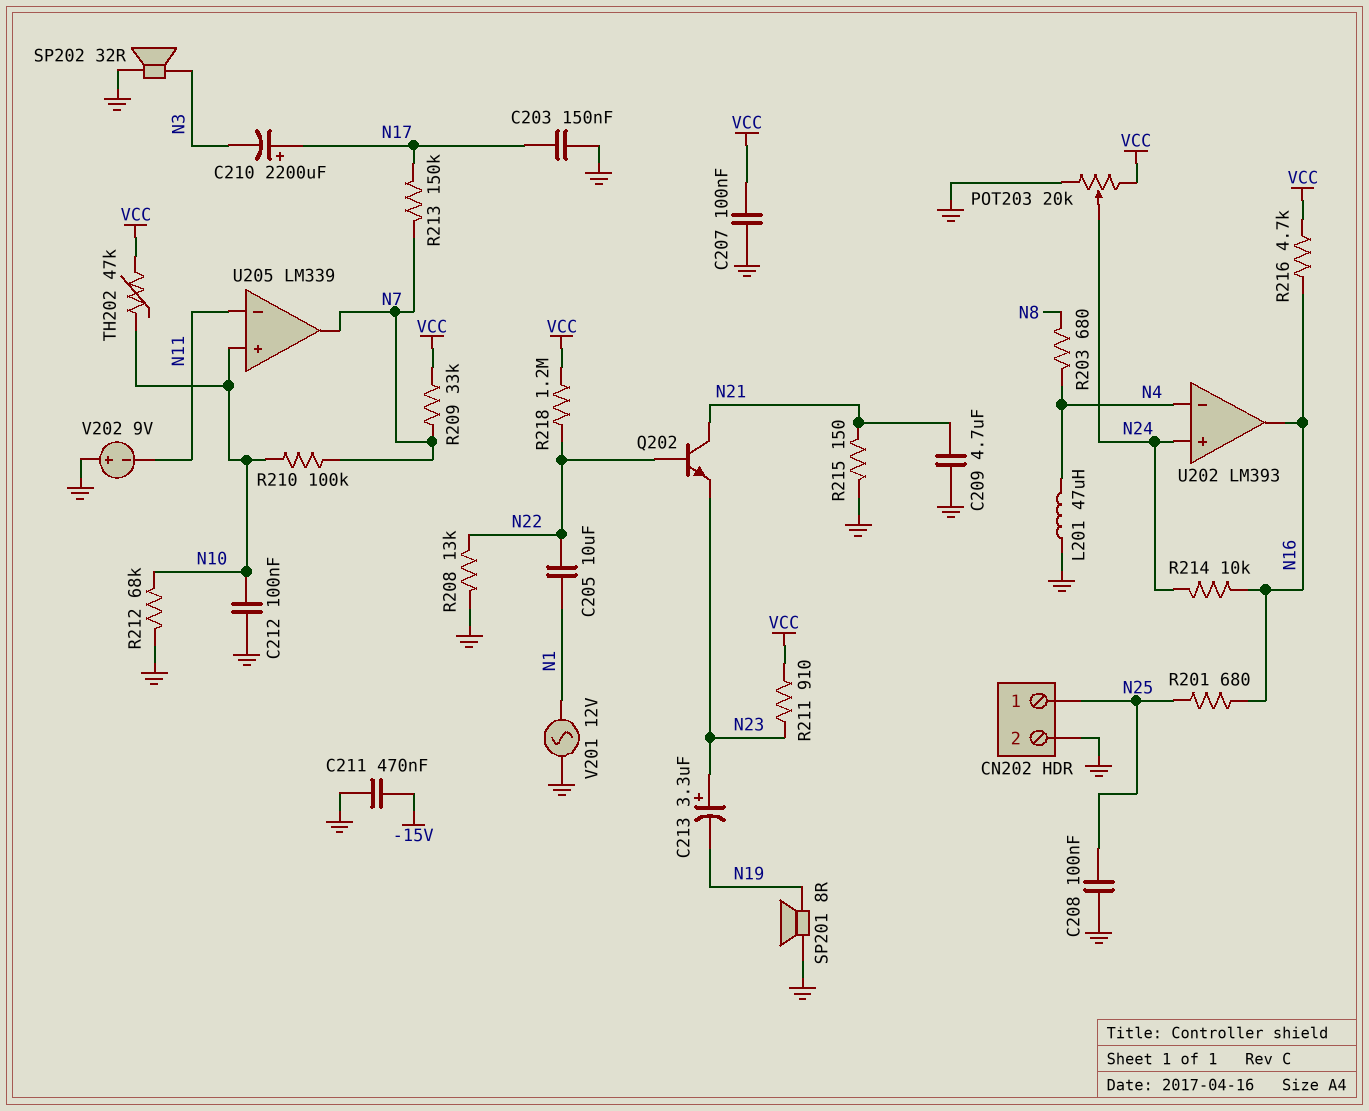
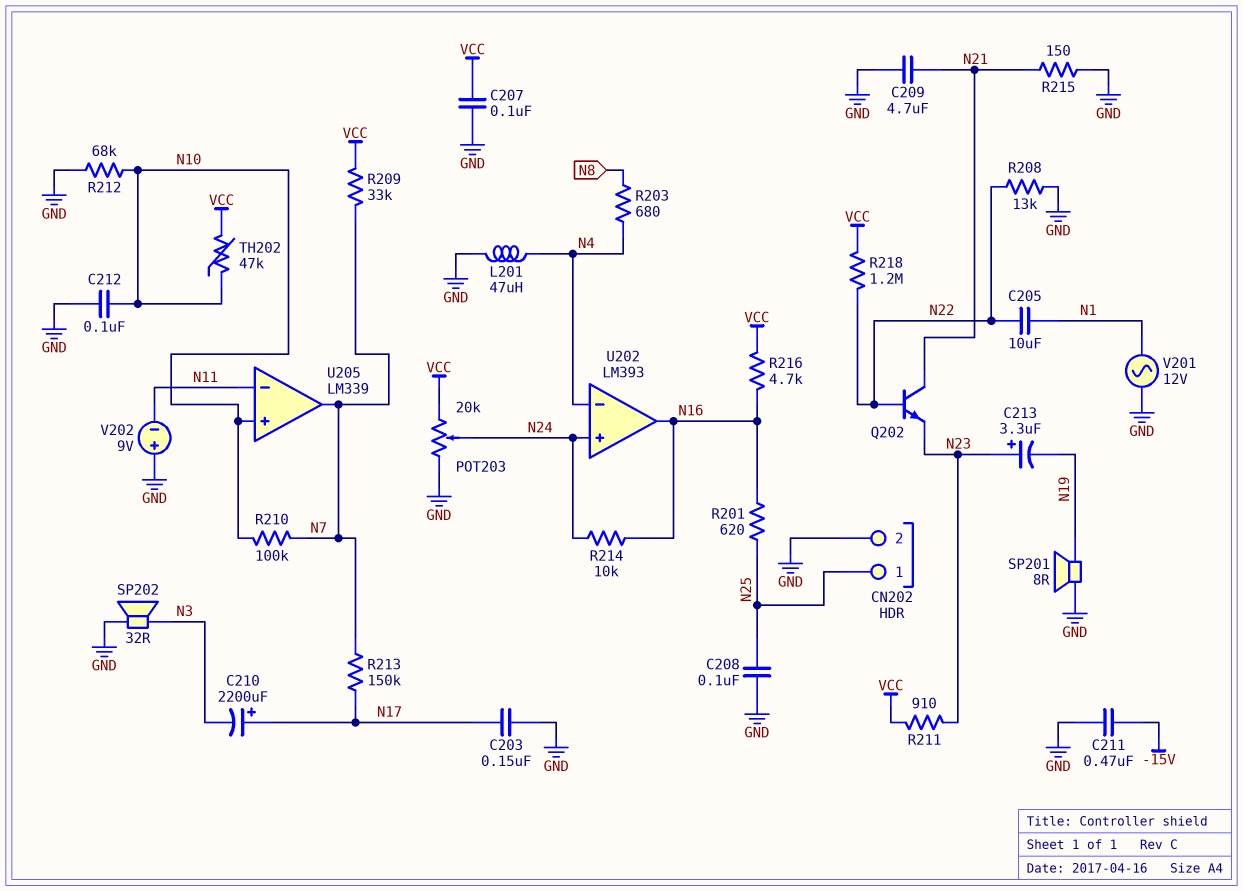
R201: 680 (N16, N25) -> 620 (N16, N25)

